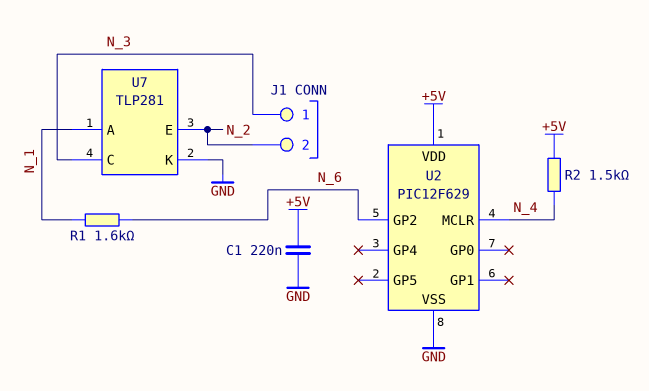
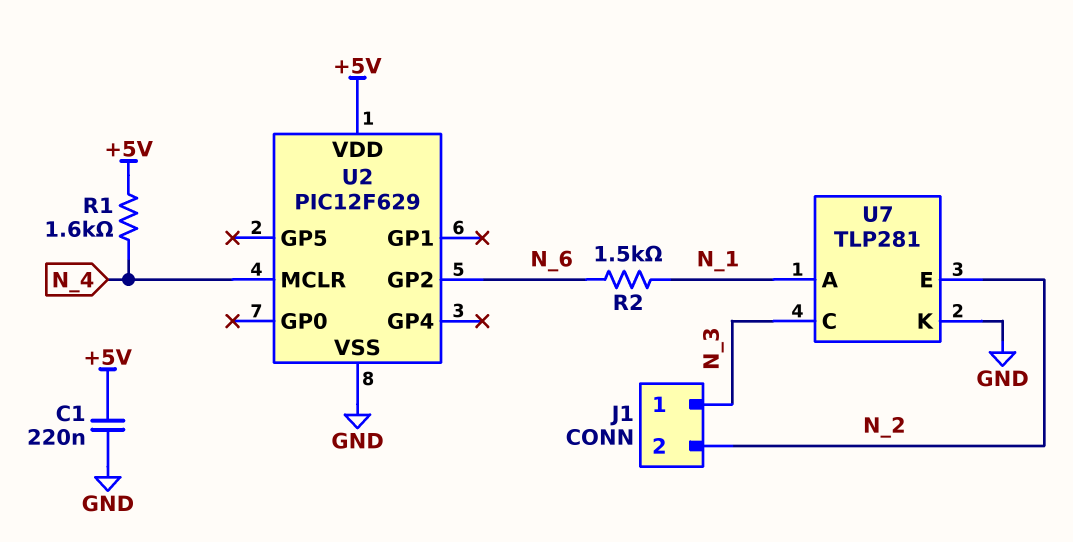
R1: 1.6k (N_1, N_6) -> 1.6k (+5V, N_4)
R2: 1.5k (+5V, N_4) -> 1.5k (N_1, N_6)

